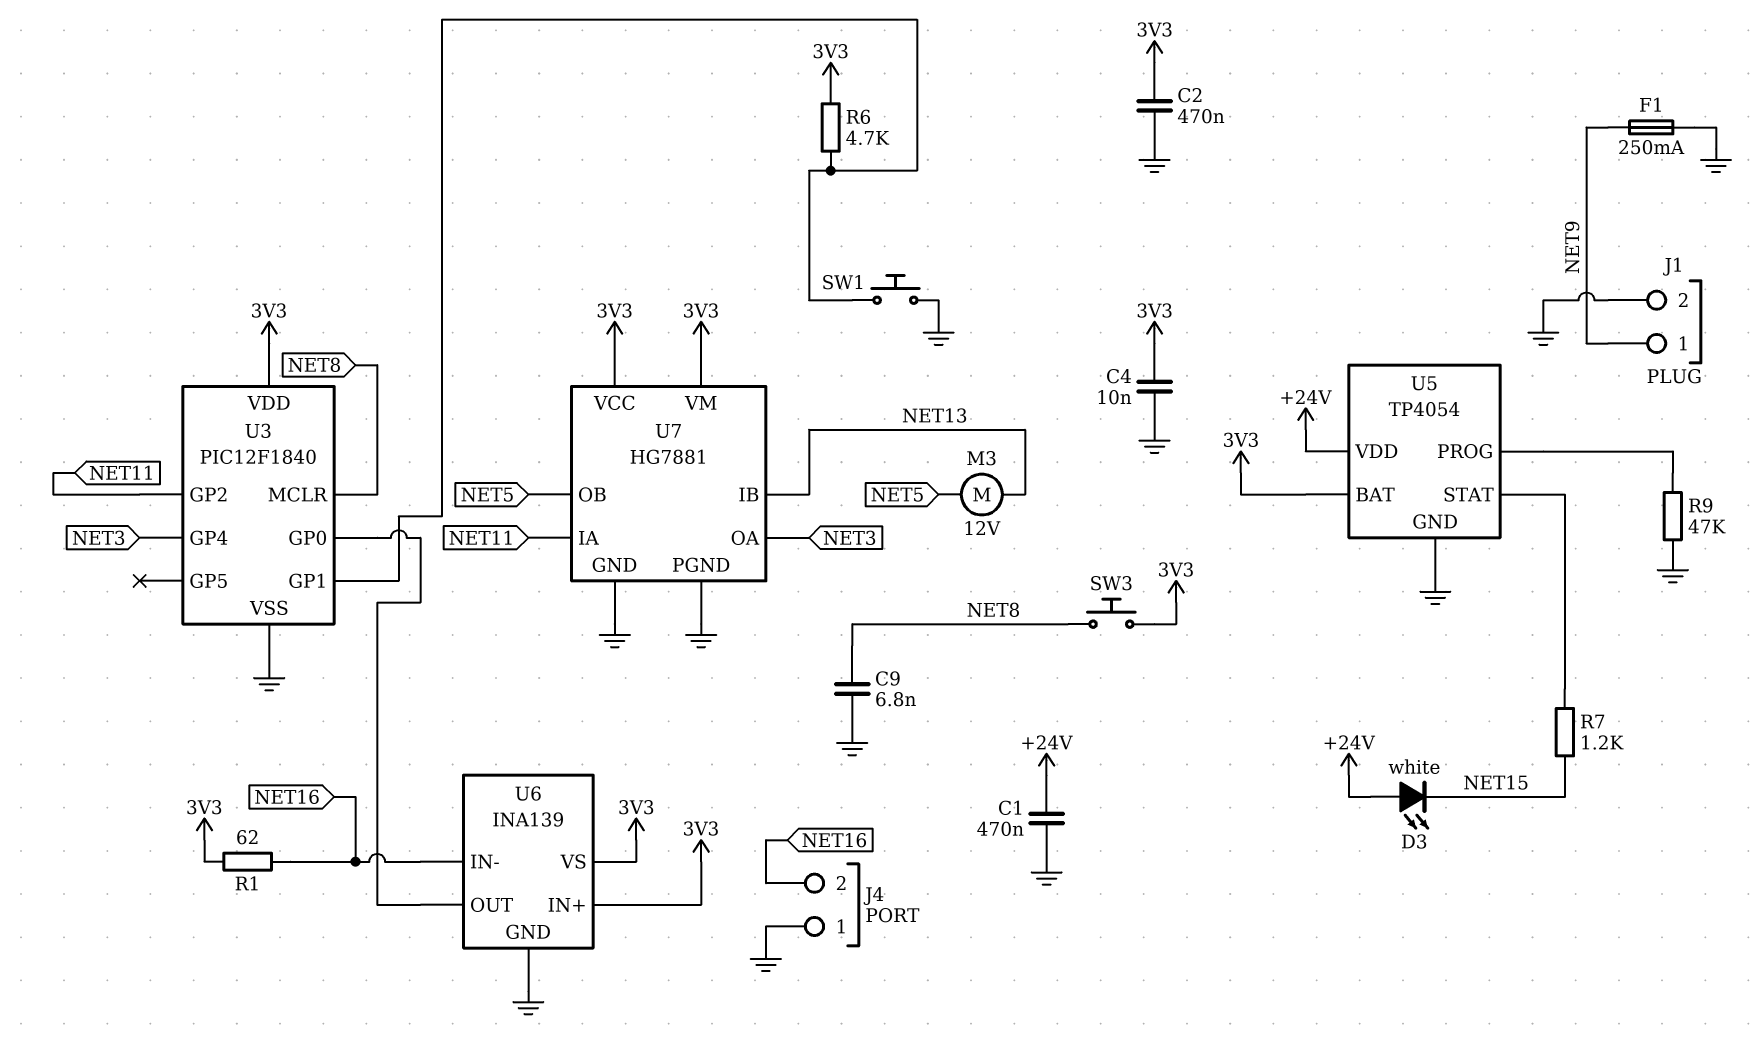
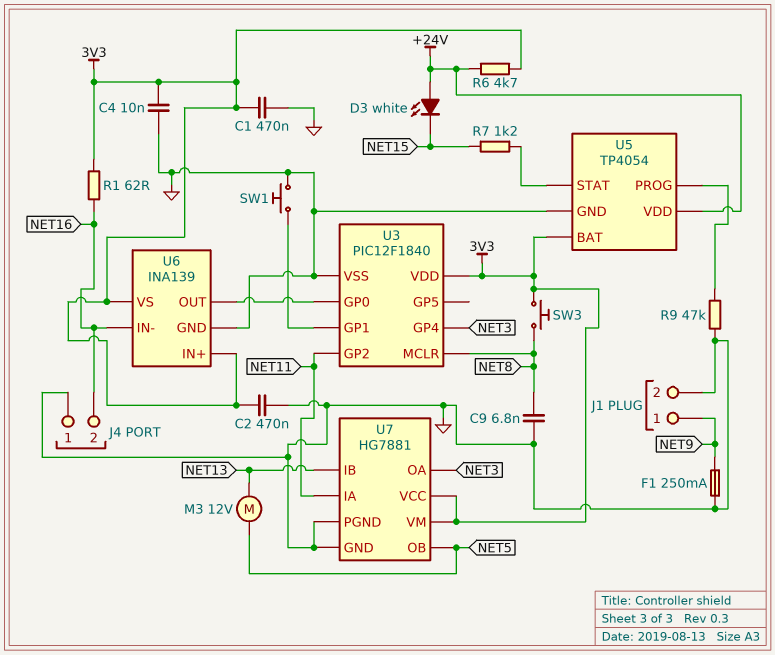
C1: 470nF (+24V, GND) -> 470nF (3V3, GND)
R6: 4.7k (3V3, U3/GP1) -> 4.7k (+24V, 3V3)

